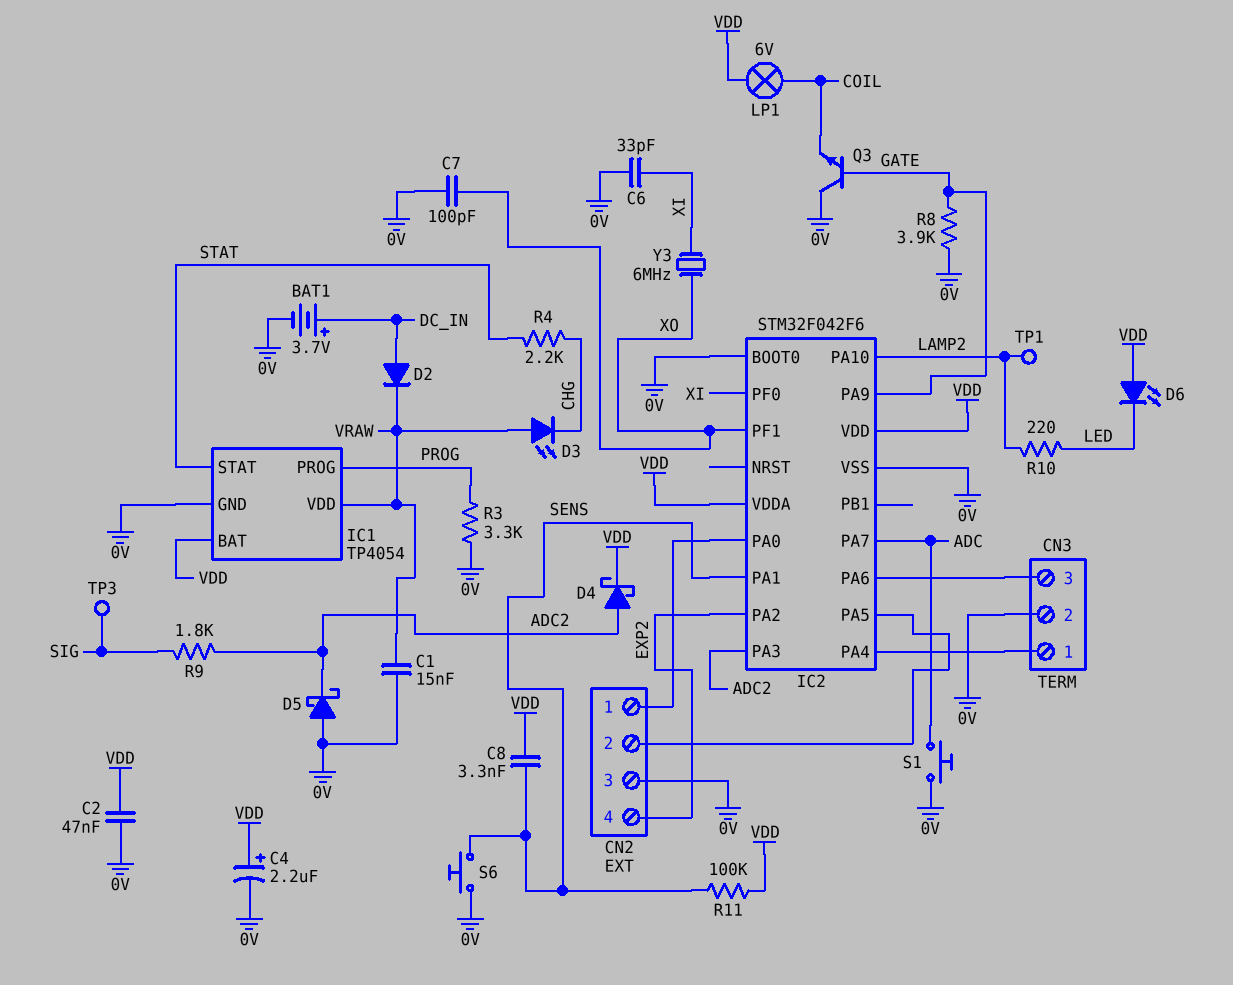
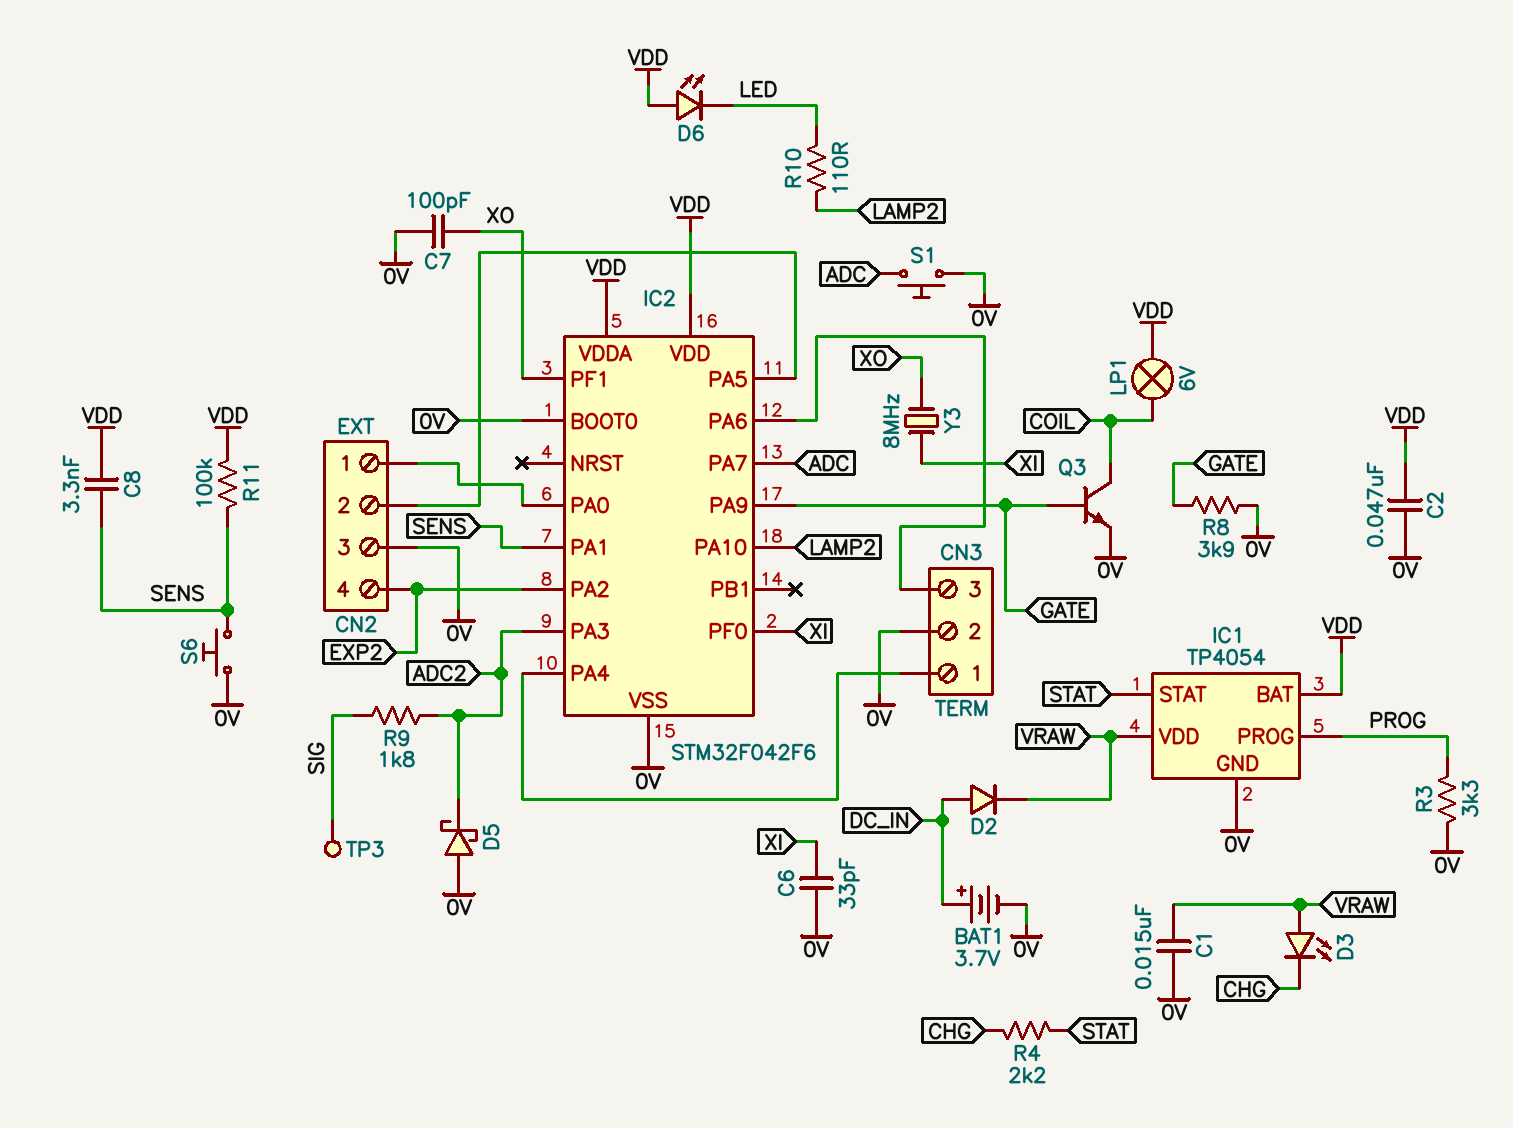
C4: 2.2uF (plus VDD, minus 0V) -> none
D4: schottky (A ADC2, K VDD) -> none
Q3: NPN (B GATE, C 0V, E COIL) -> NPN (B GATE, C COIL, E 0V)
R10: 220 (LAMP2, LED) -> 110 (LAMP2, LED)
TP1: test point (LAMP2) -> none
Y3: 6MHz (XI, XO) -> 8MHz (XI, XO)

